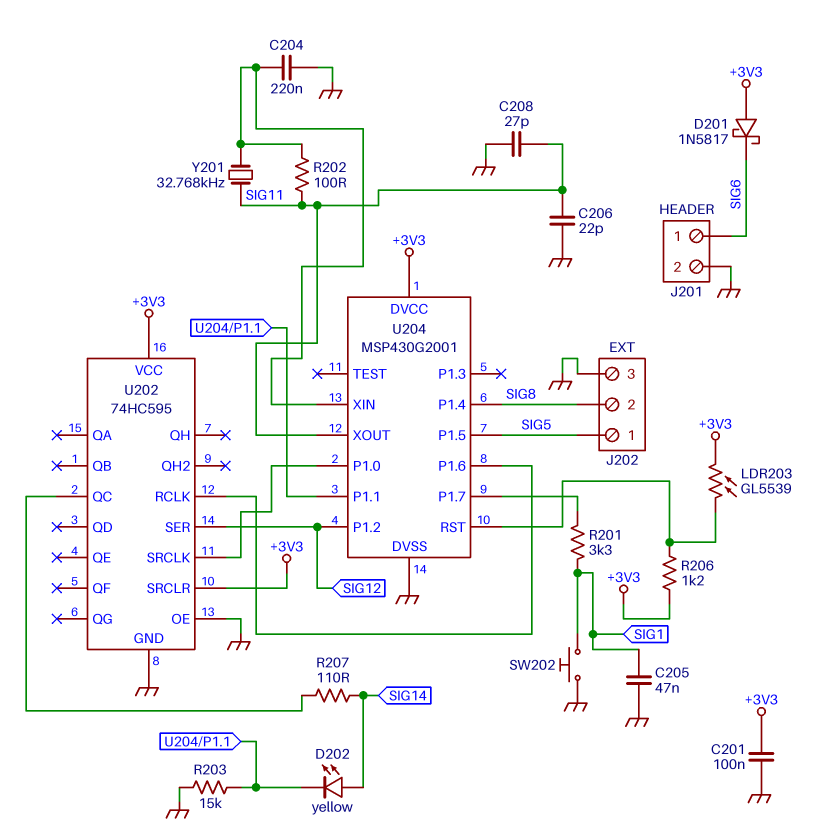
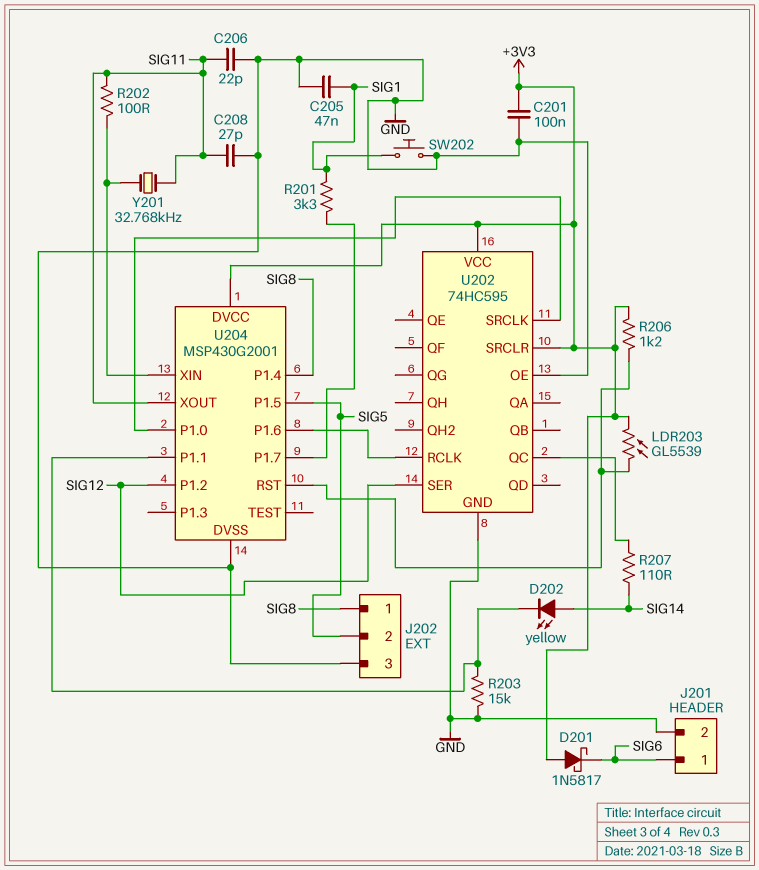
C204: 220nF (GND, U204/XIN) -> none
J202 pin 1: SIG5 -> SIG8
J202 pin 2: SIG8 -> SIG5

